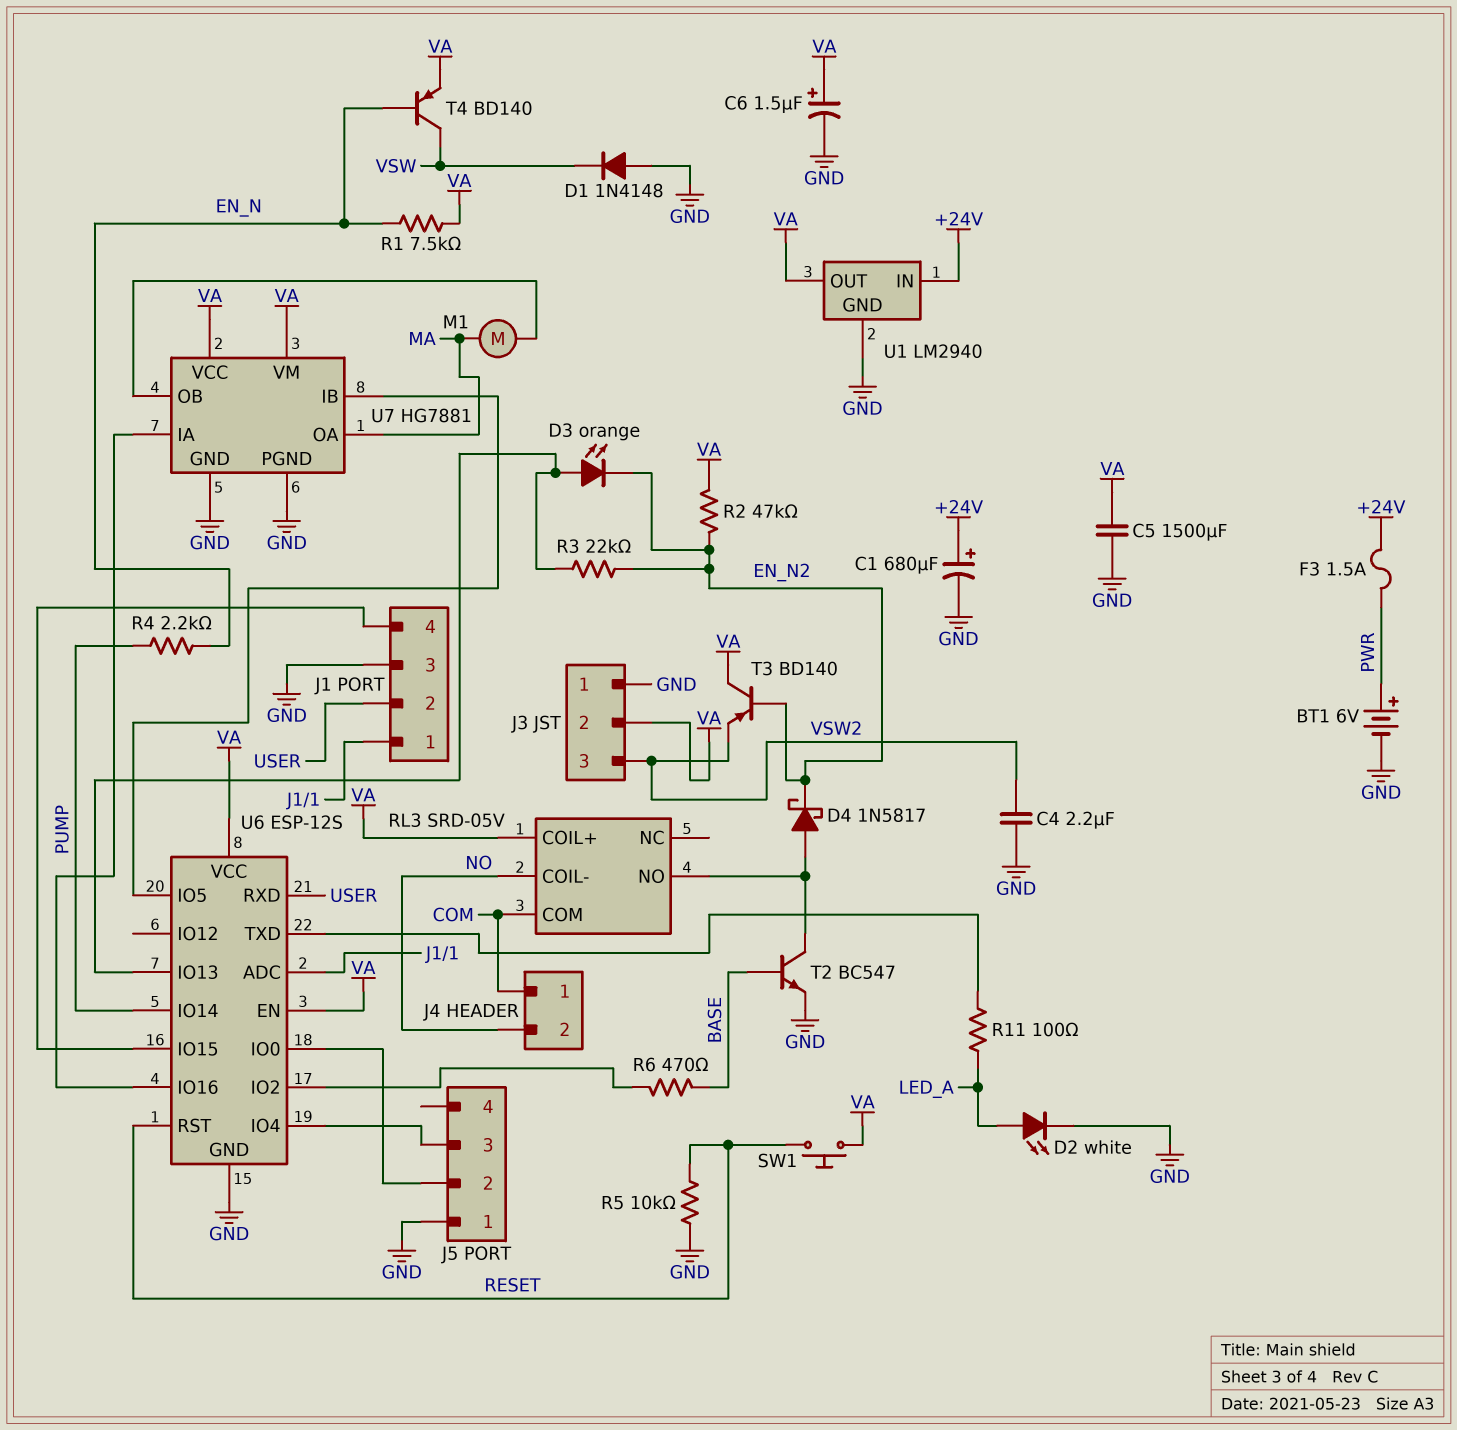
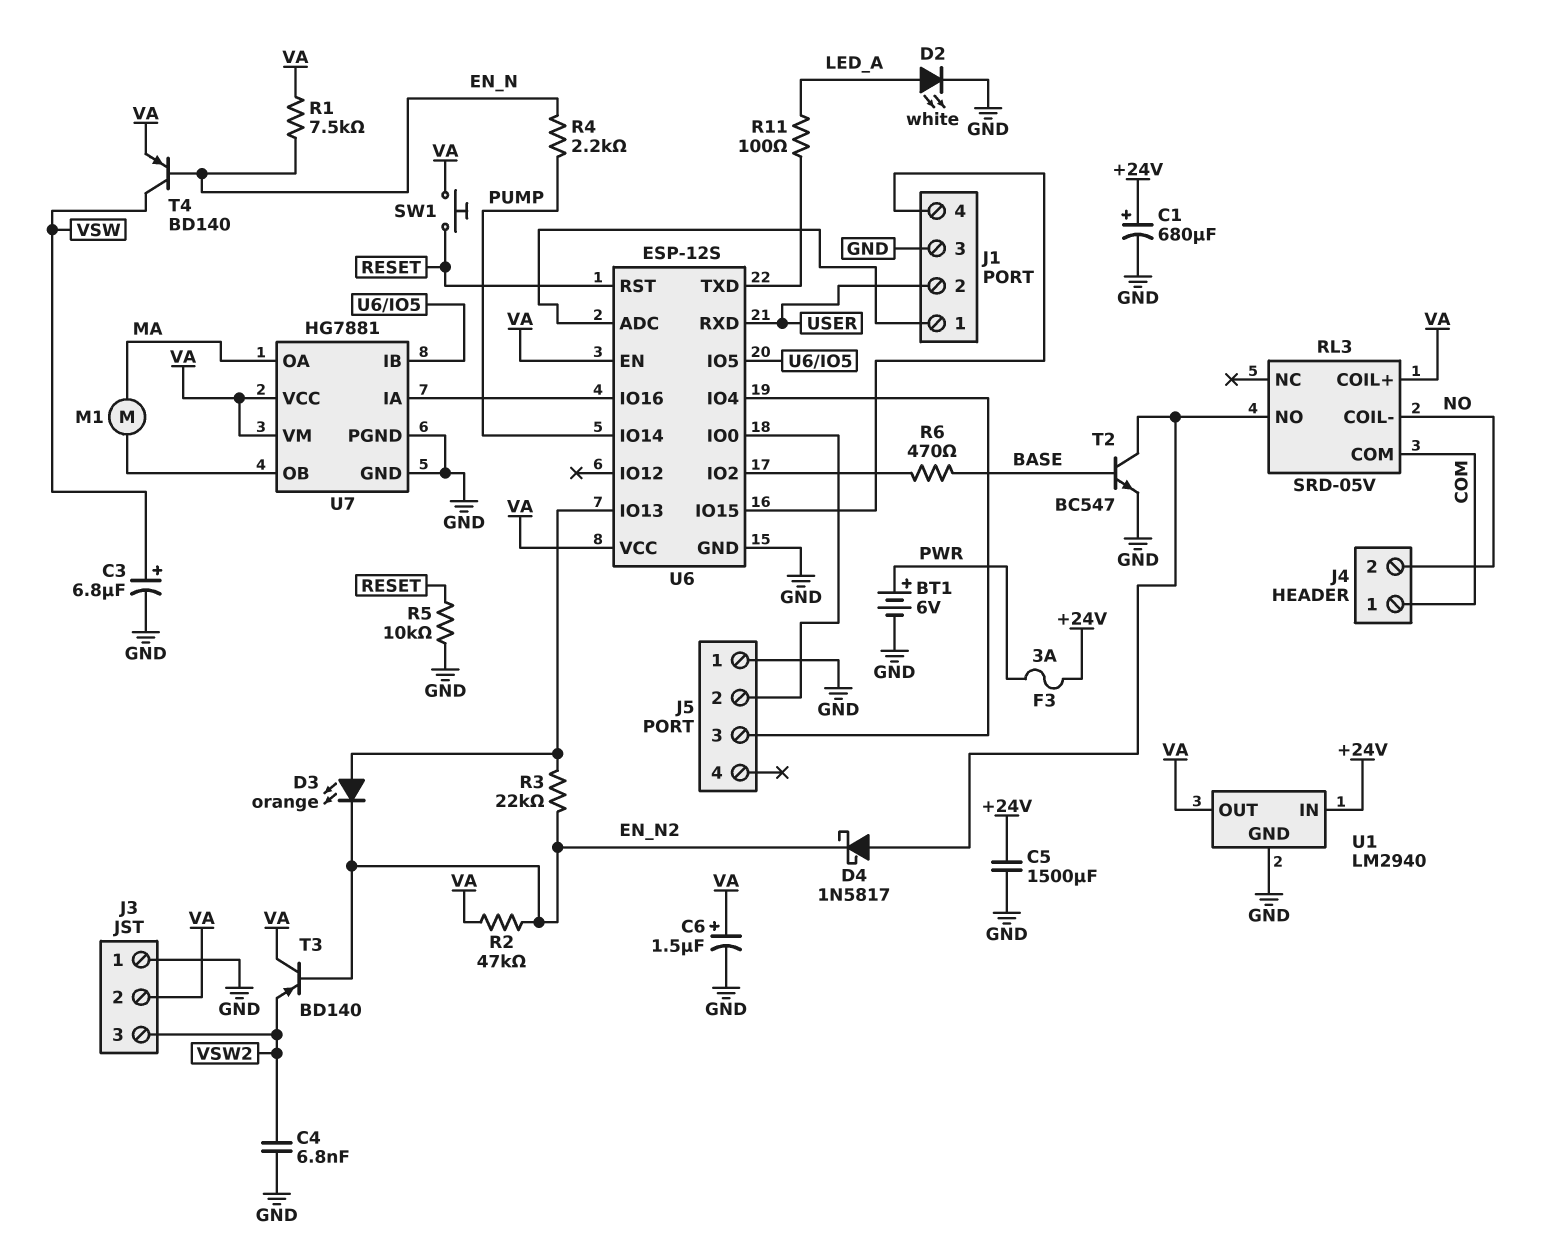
C3: none -> 6.8uF (plus VSW, minus GND)
C4: 2.2uF (GND, VSW2) -> 6.8nF (GND, VSW2)
C5: 1500uF (GND, VA) -> 1500uF (+24V, GND)
D1: diode 1N4148 (A GND, K VSW) -> none
F3: 1.5A (+24V, PWR) -> 3A (+24V, PWR)

